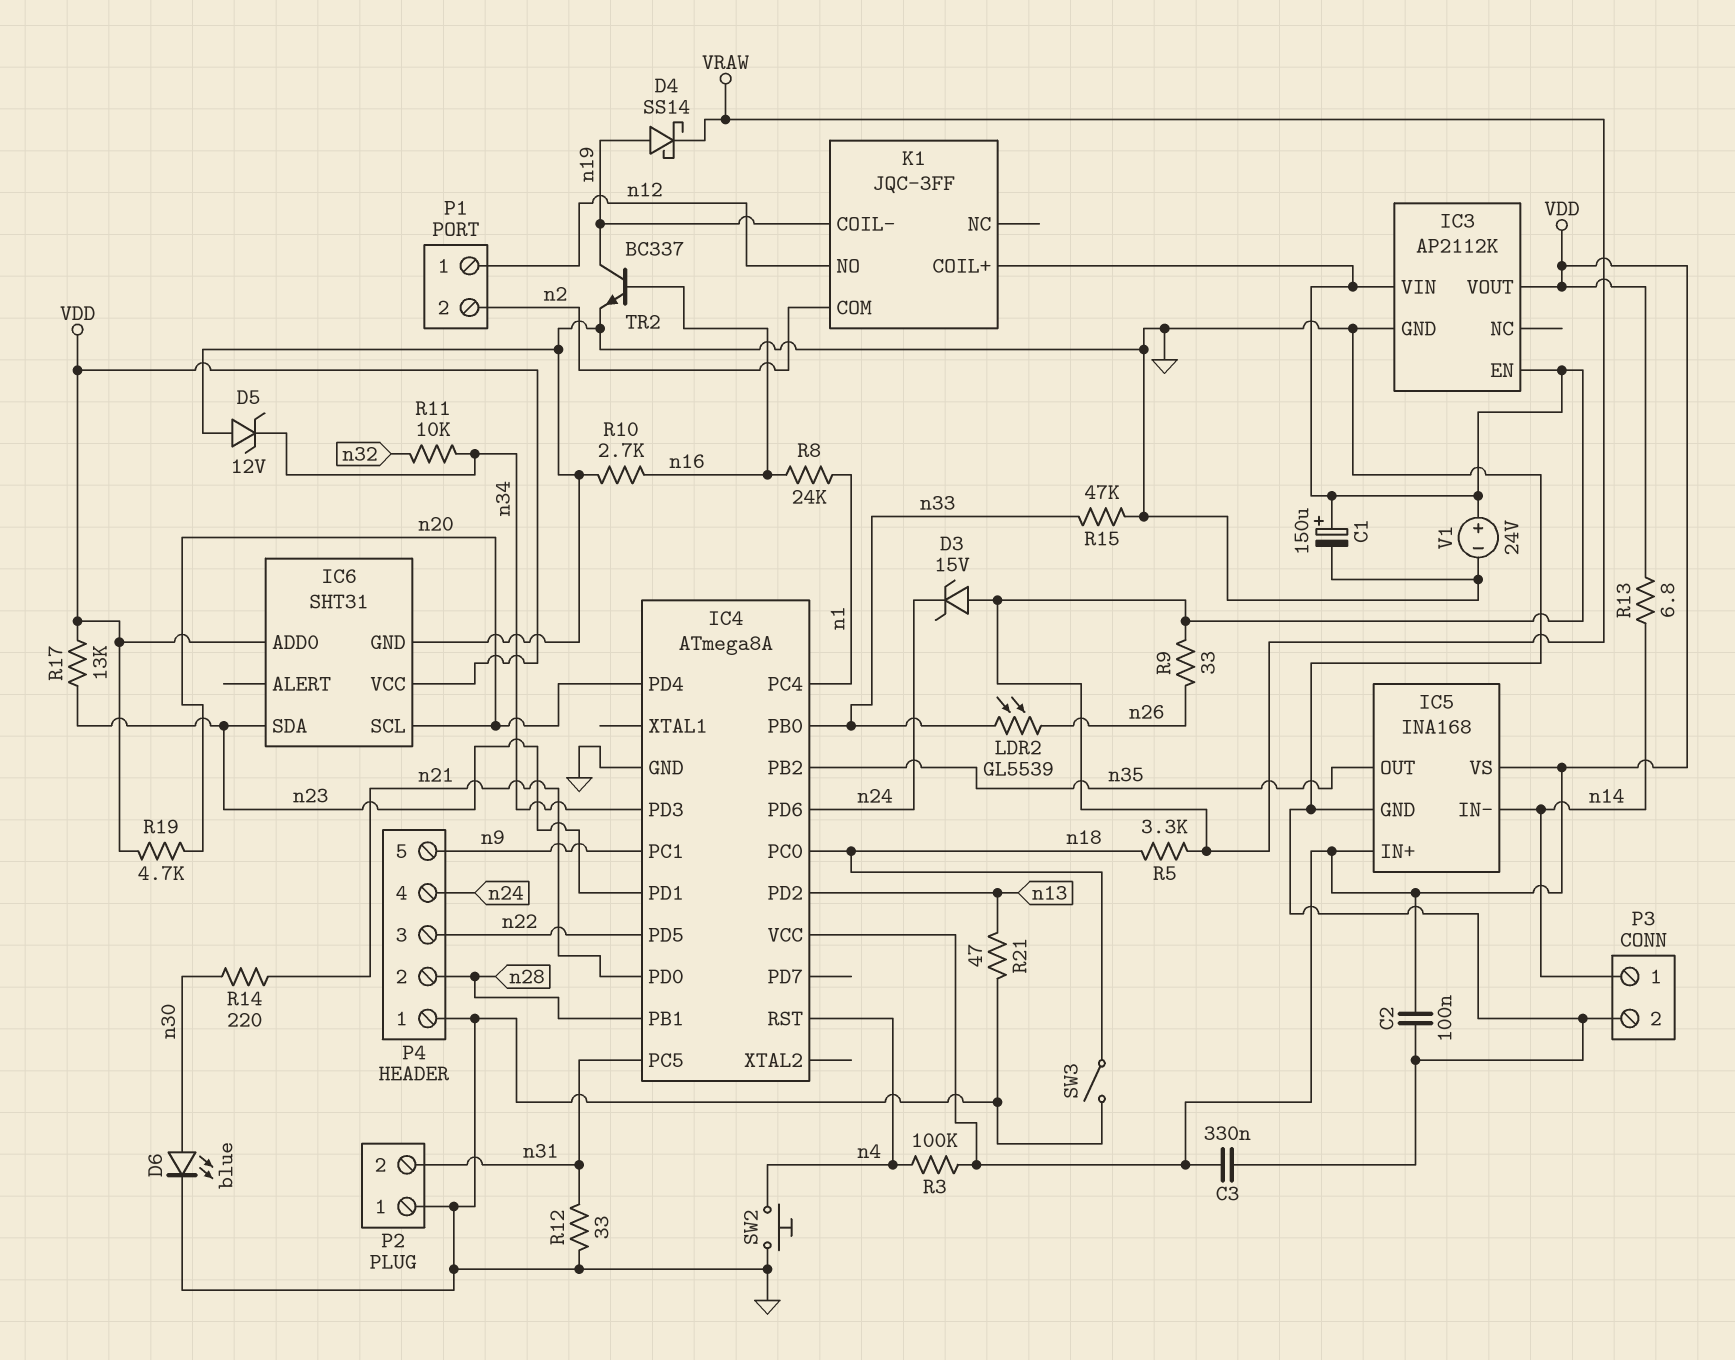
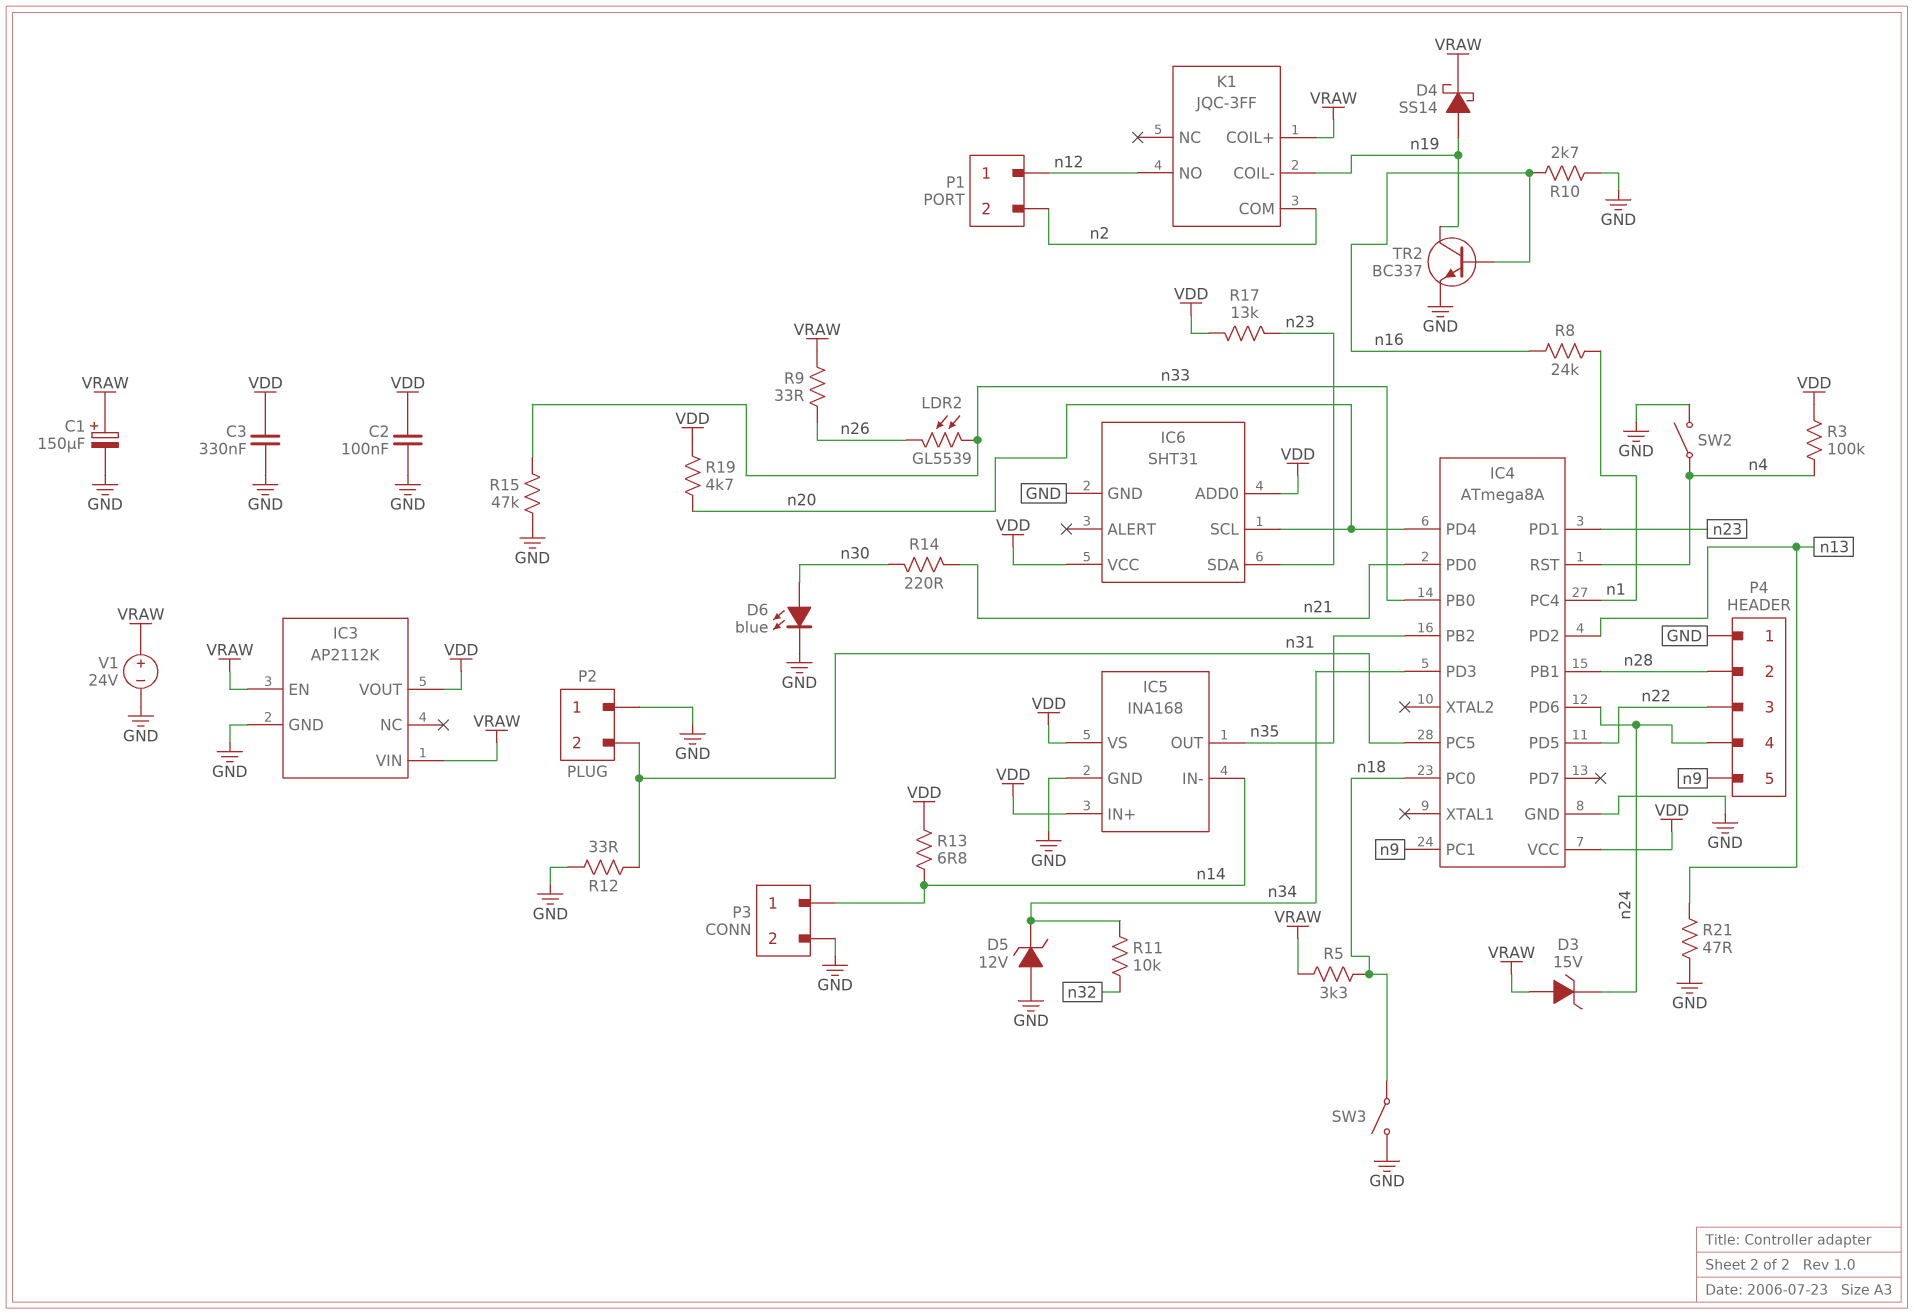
SW2: button (GND, n4) -> switch (GND, n4)

